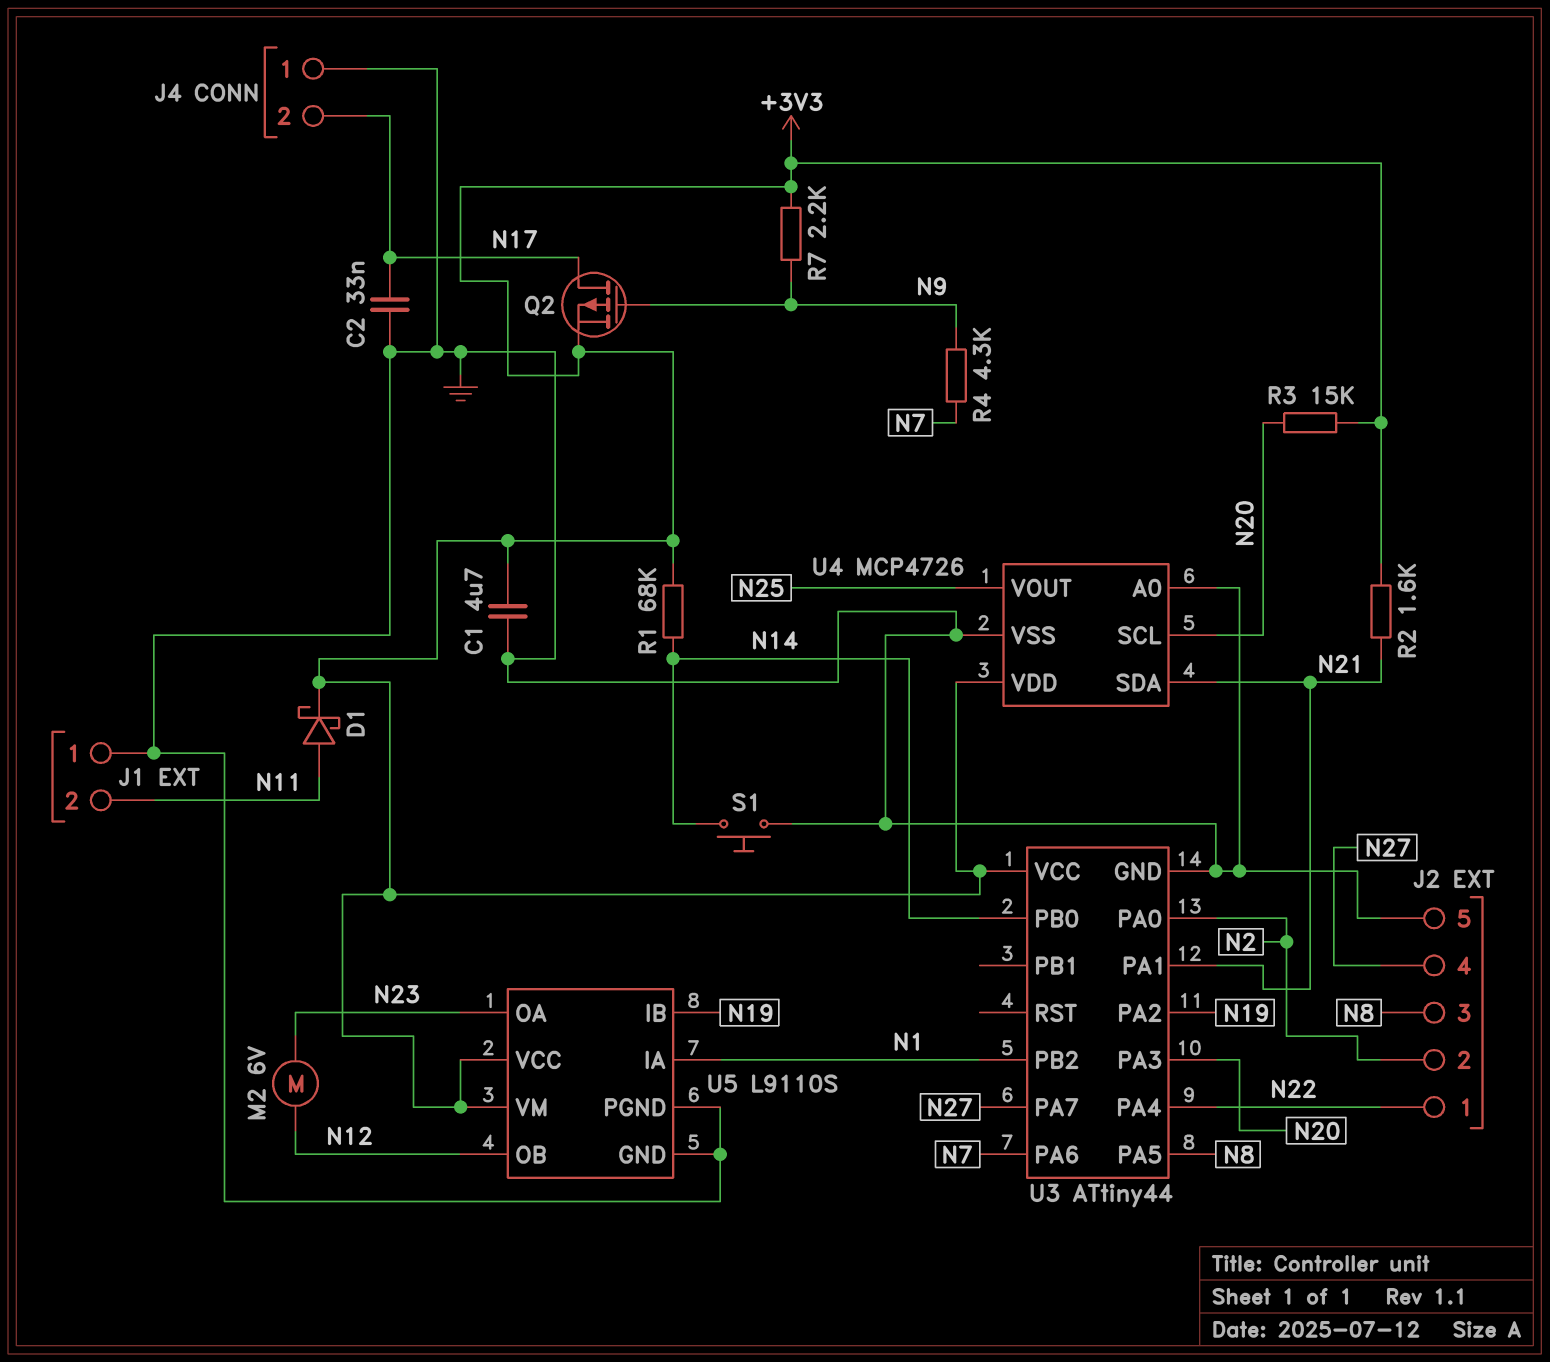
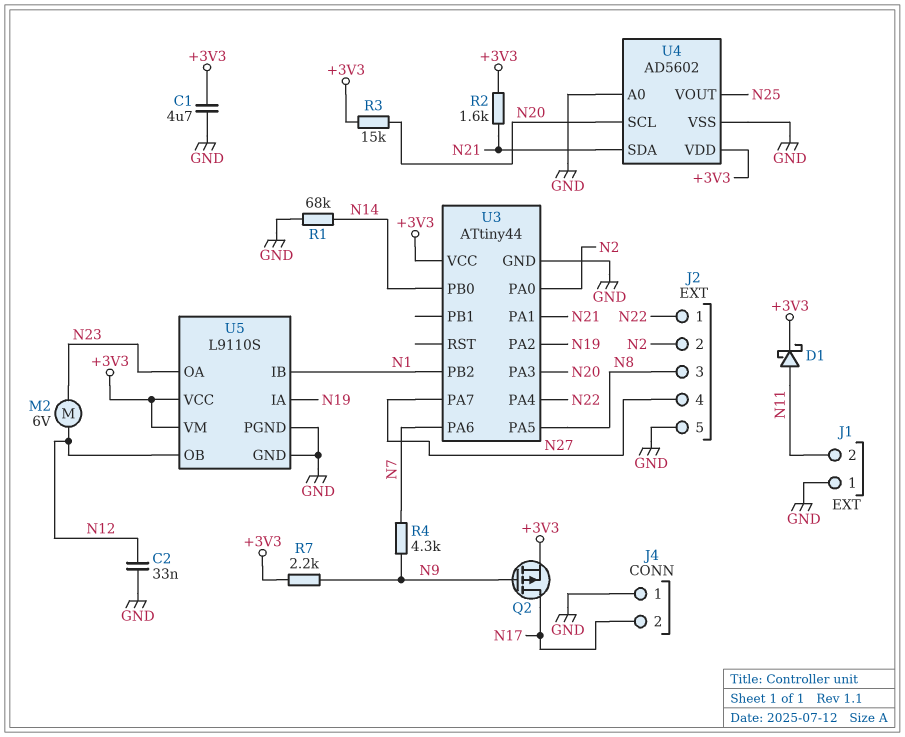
C2: 33nF (GND, N17) -> 33nF (GND, N12)
R1: 68k (+3V3, N14) -> 68k (GND, N14)
S1: button (GND, N14) -> none
U4: MCP4726 -> AD5602
U5 pin IA: N1 -> N19
U5 pin IB: N19 -> N1

